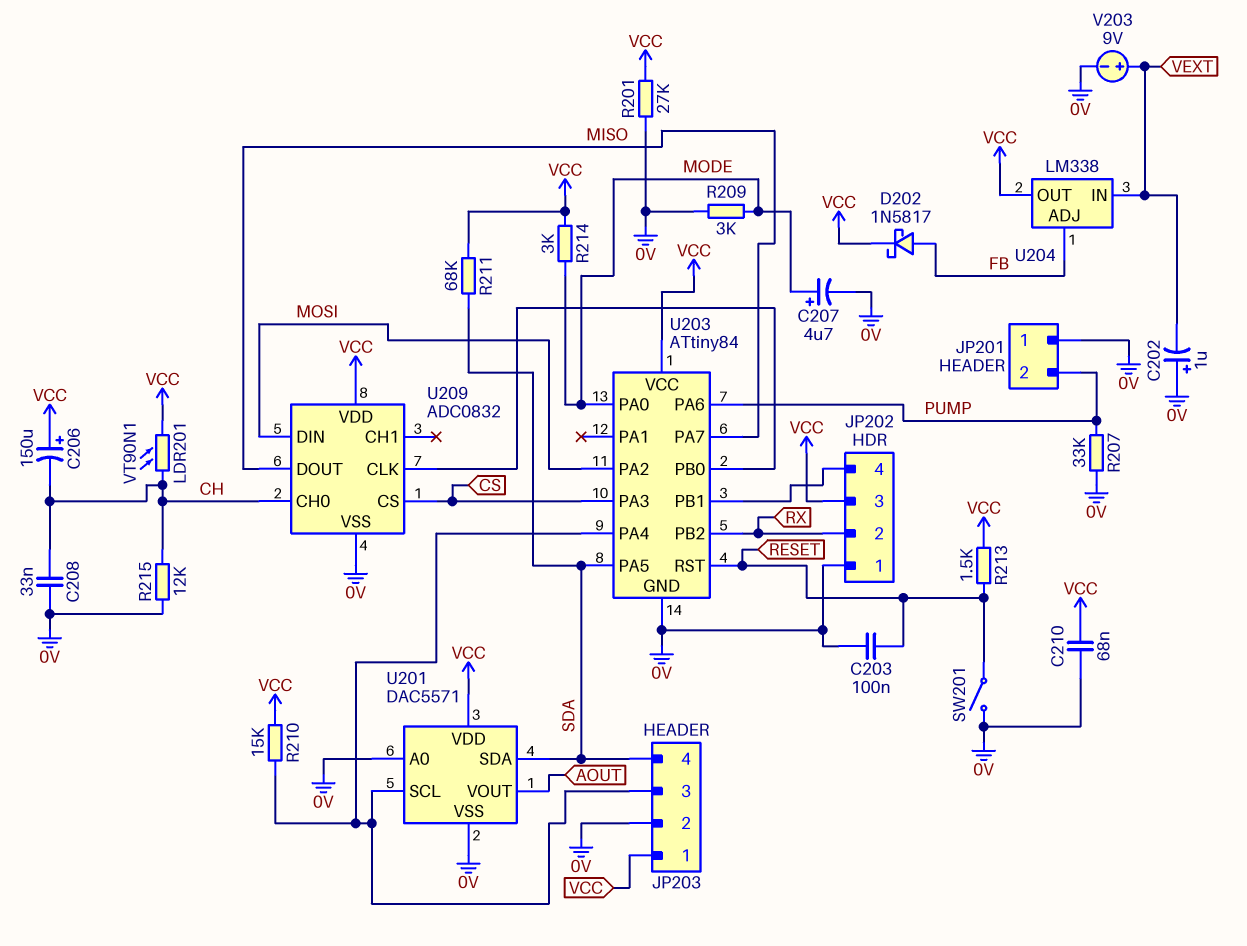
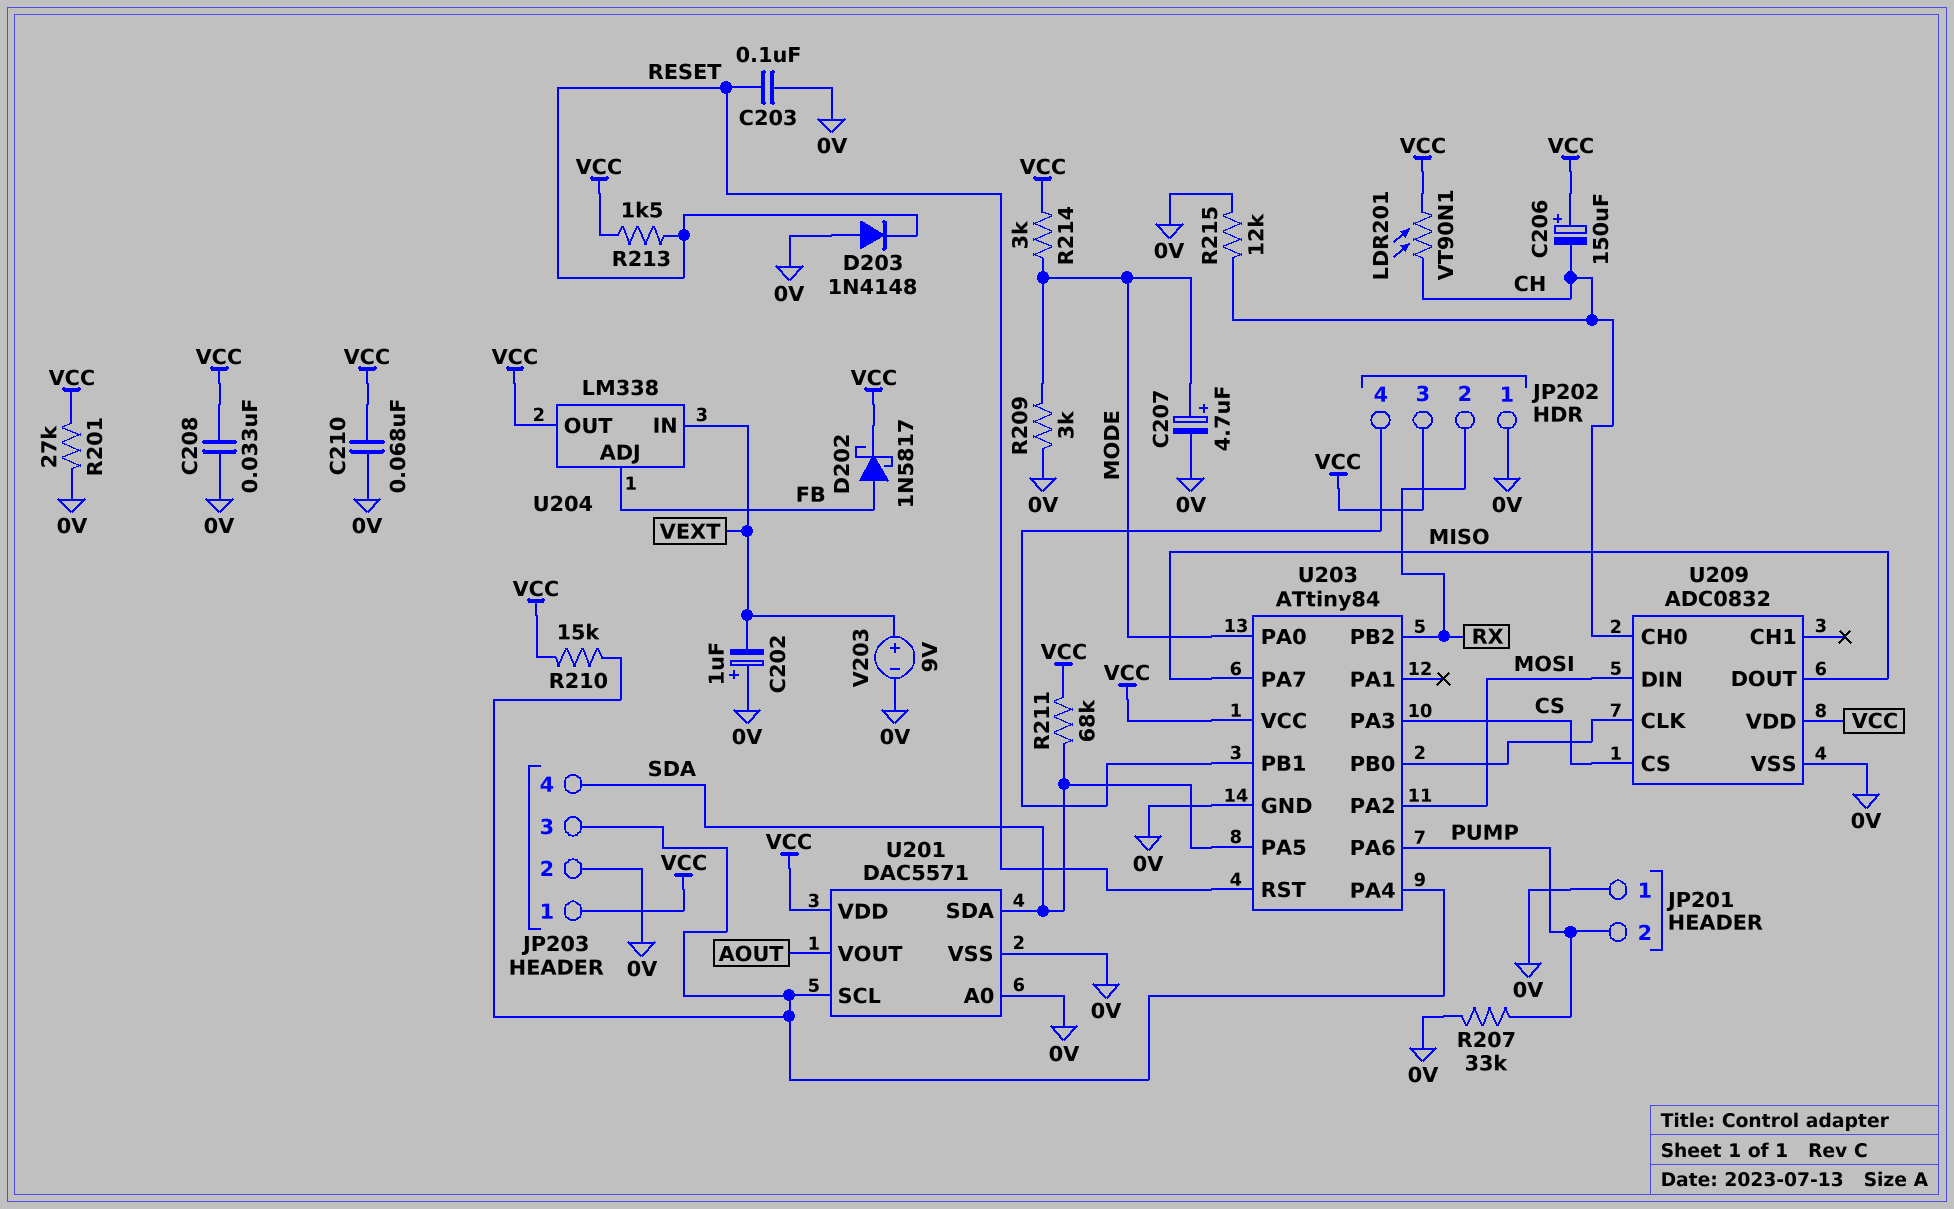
C208: 33nF (0V, CH) -> 33nF (0V, VCC)
D203: none -> diode 1N4148 (A 0V, K RESET)
SW201: switch (0V, RESET) -> none

